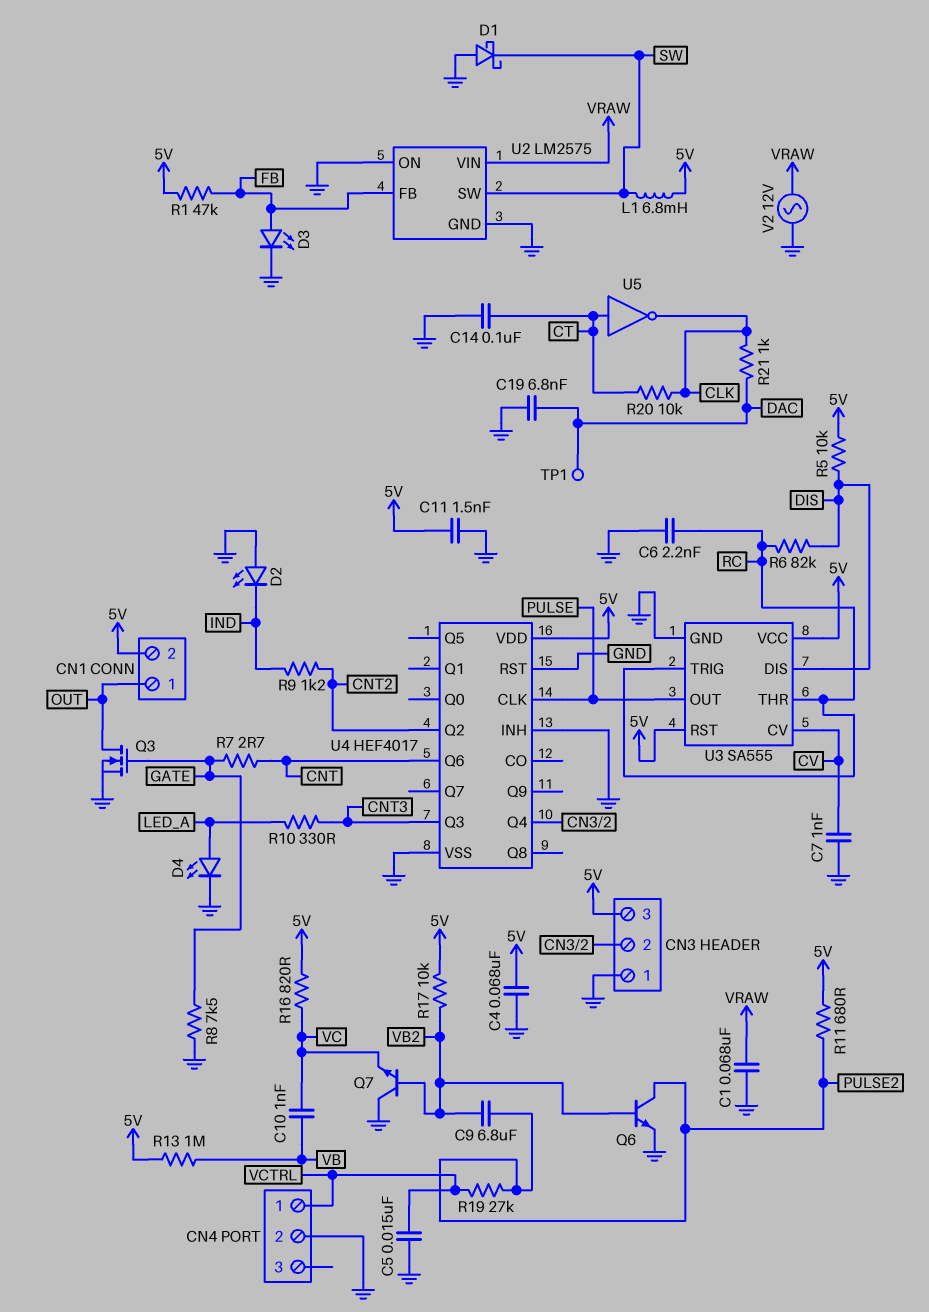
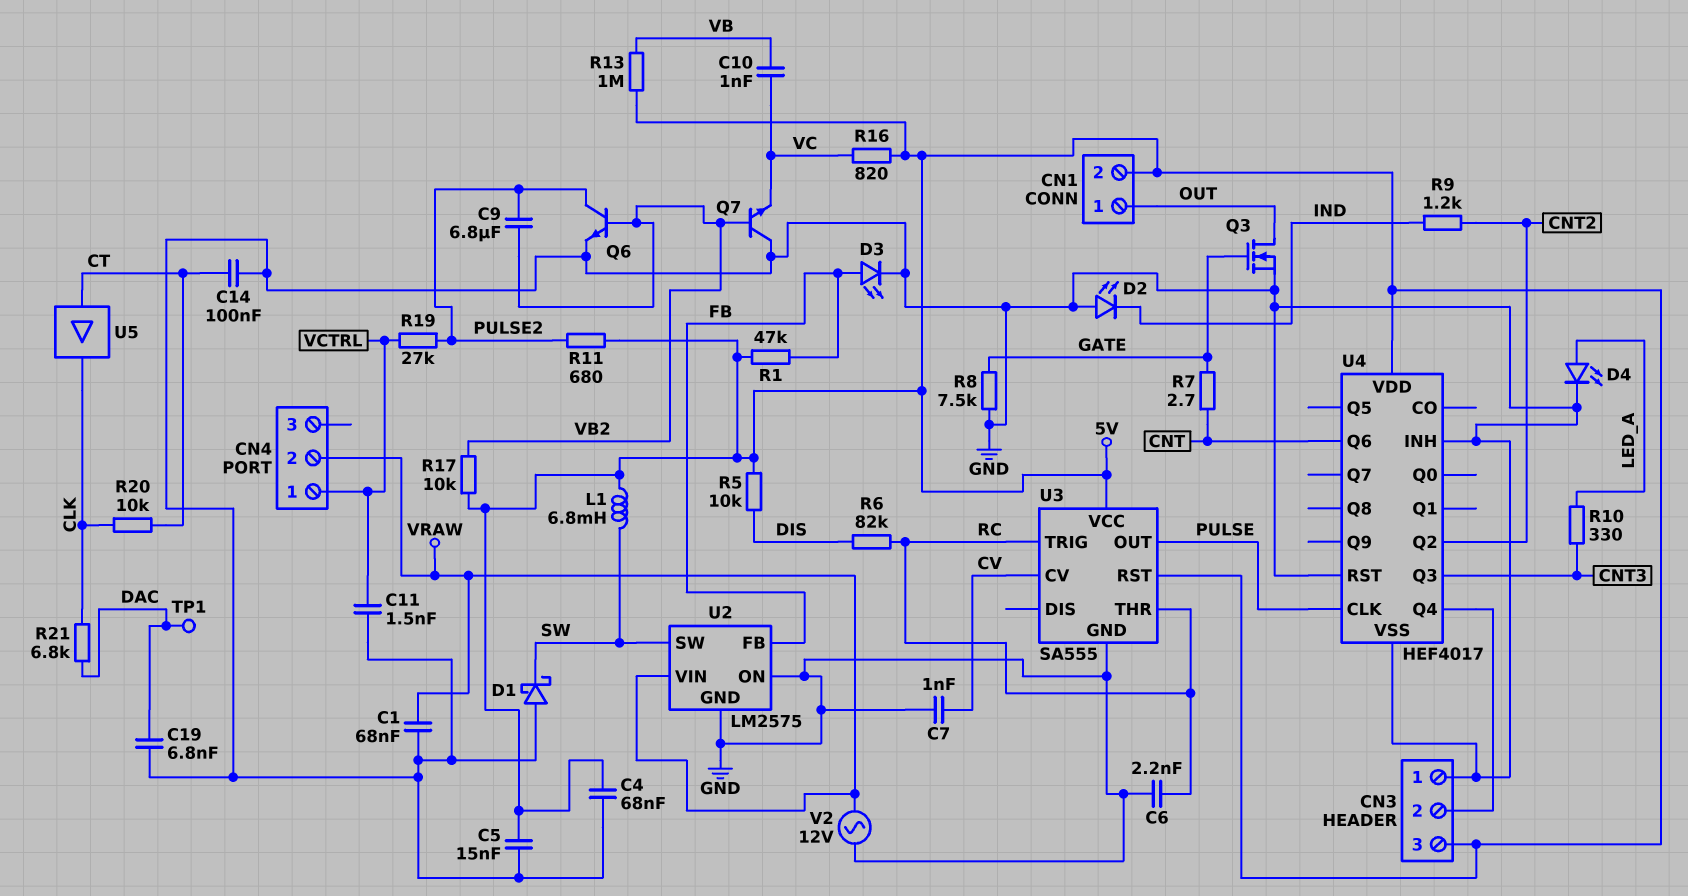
C5: 15nF (GND, VCTRL) -> 15nF (5V, GND)
C11: 1.5nF (5V, GND) -> 1.5nF (GND, VCTRL)
CN4 pin 2: GND -> VRAW
R21: 1k (CLK, DAC) -> 6.8k (CLK, DAC)
U3 pin DIS: DIS -> none
U5: NOT (in CT, out CLK) -> buffer (in CT, out CLK)

